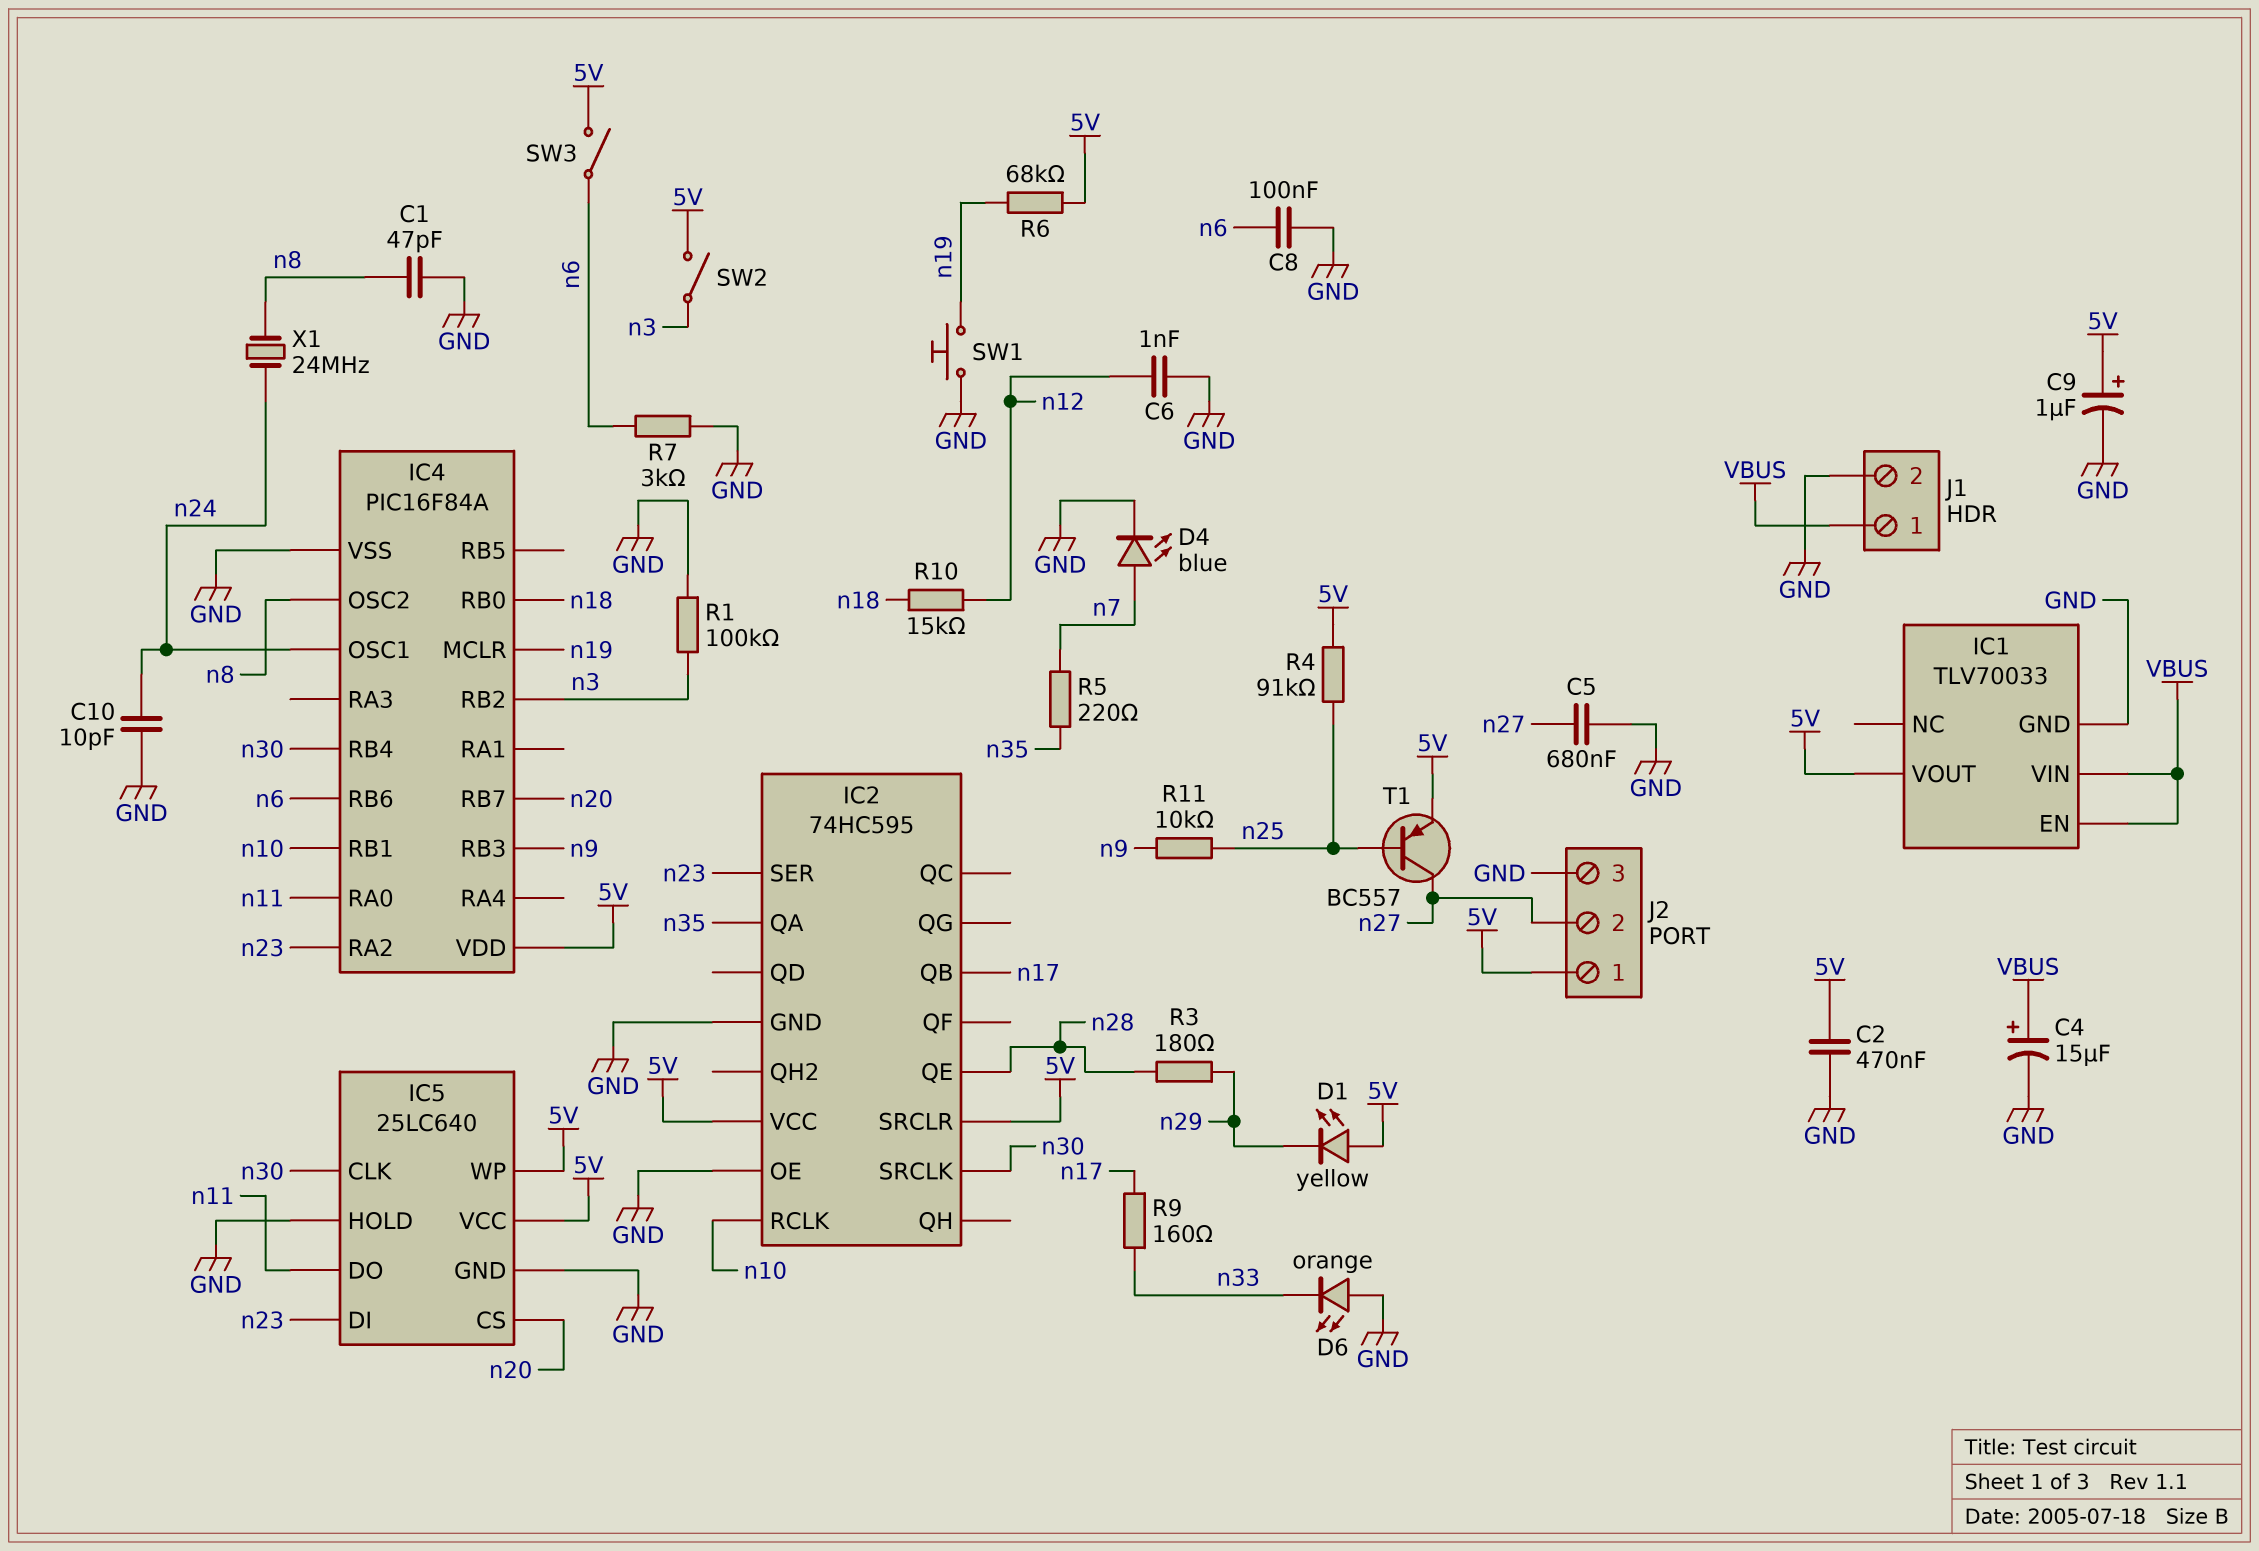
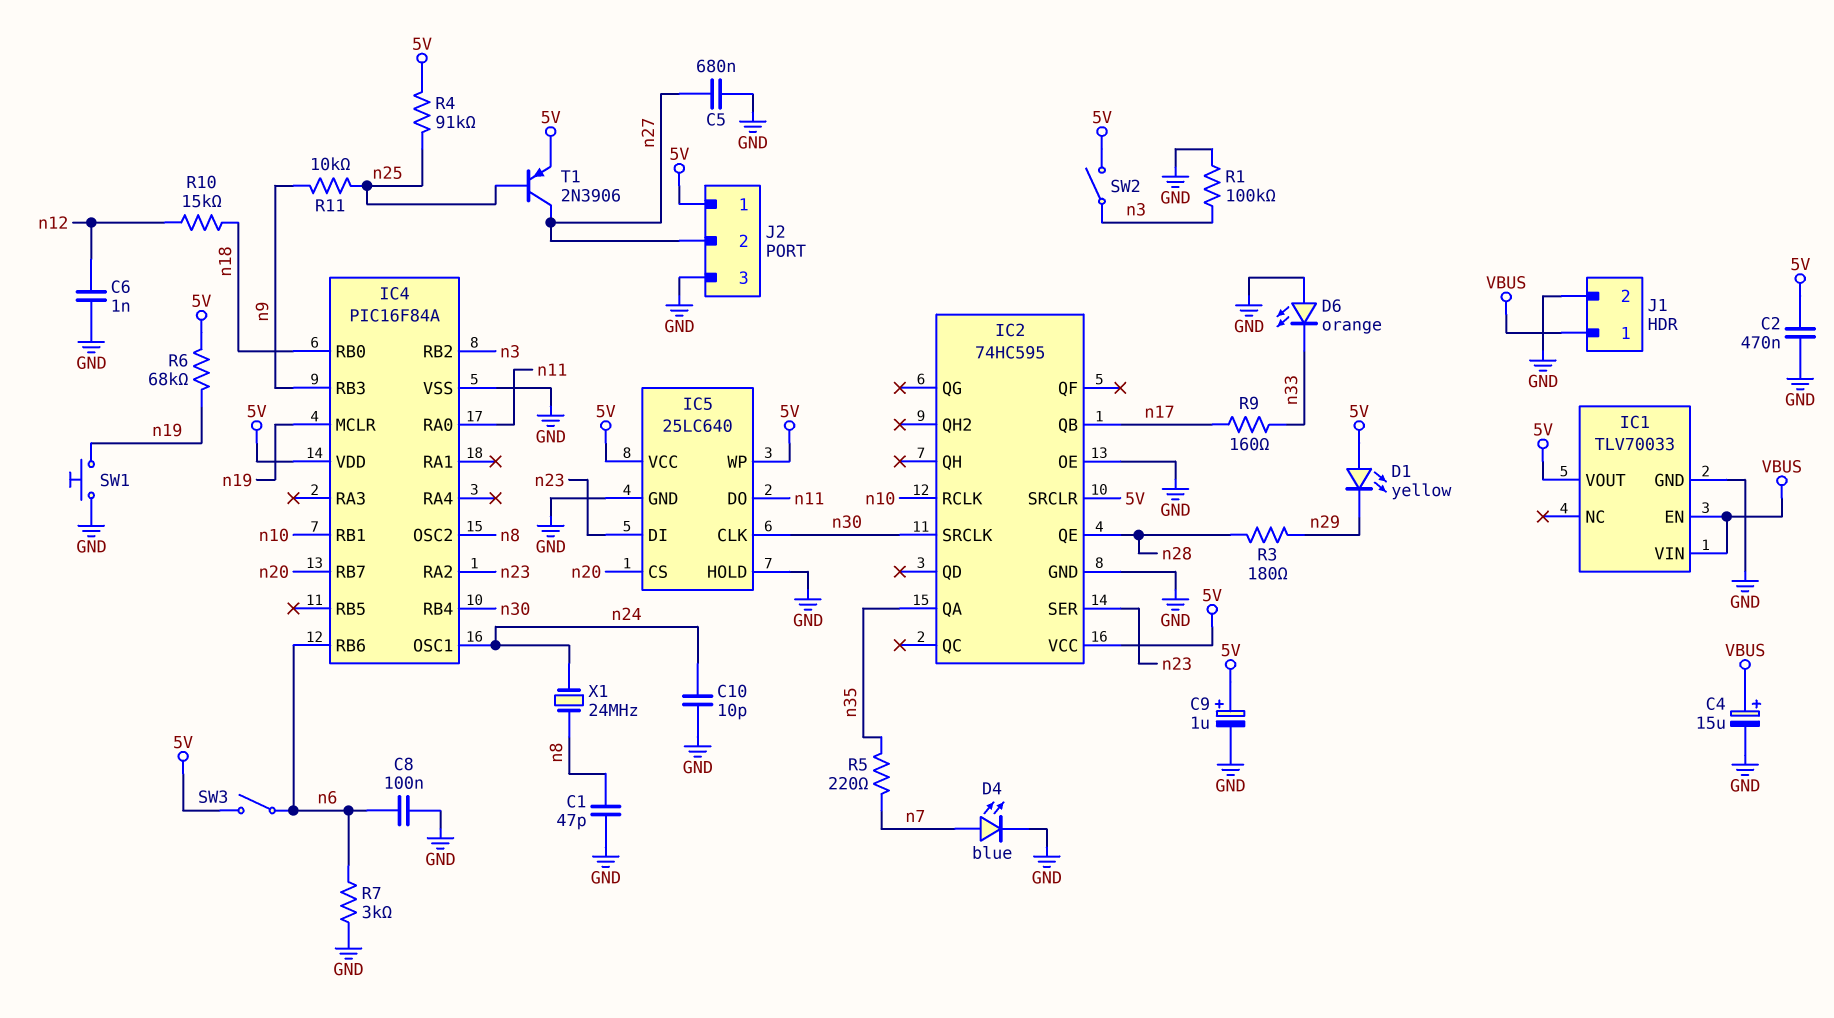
T1: PNP BC557 (B n25, C n27, E 5V) -> PNP 2N3906 (B n25, C n27, E 5V)

